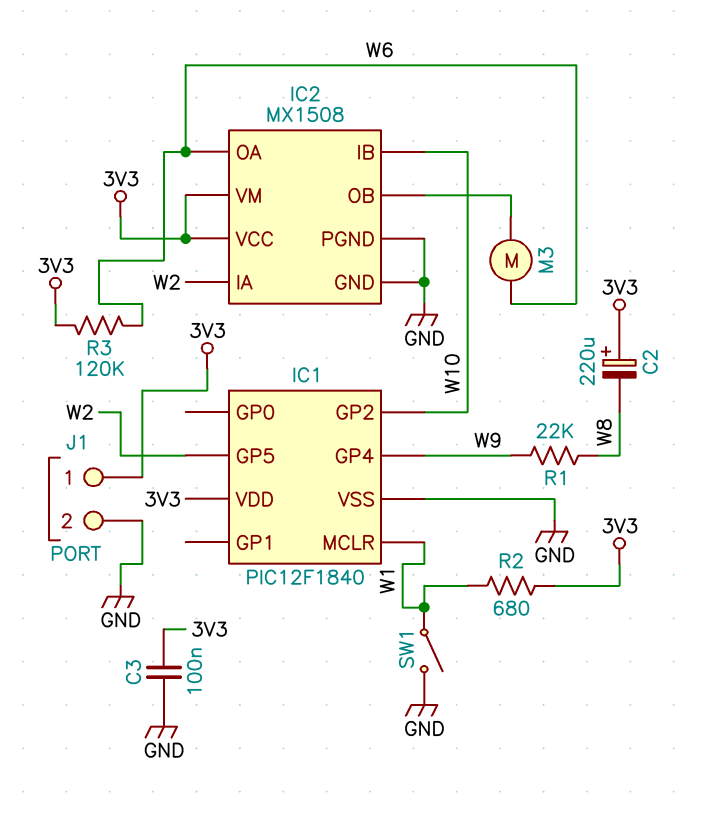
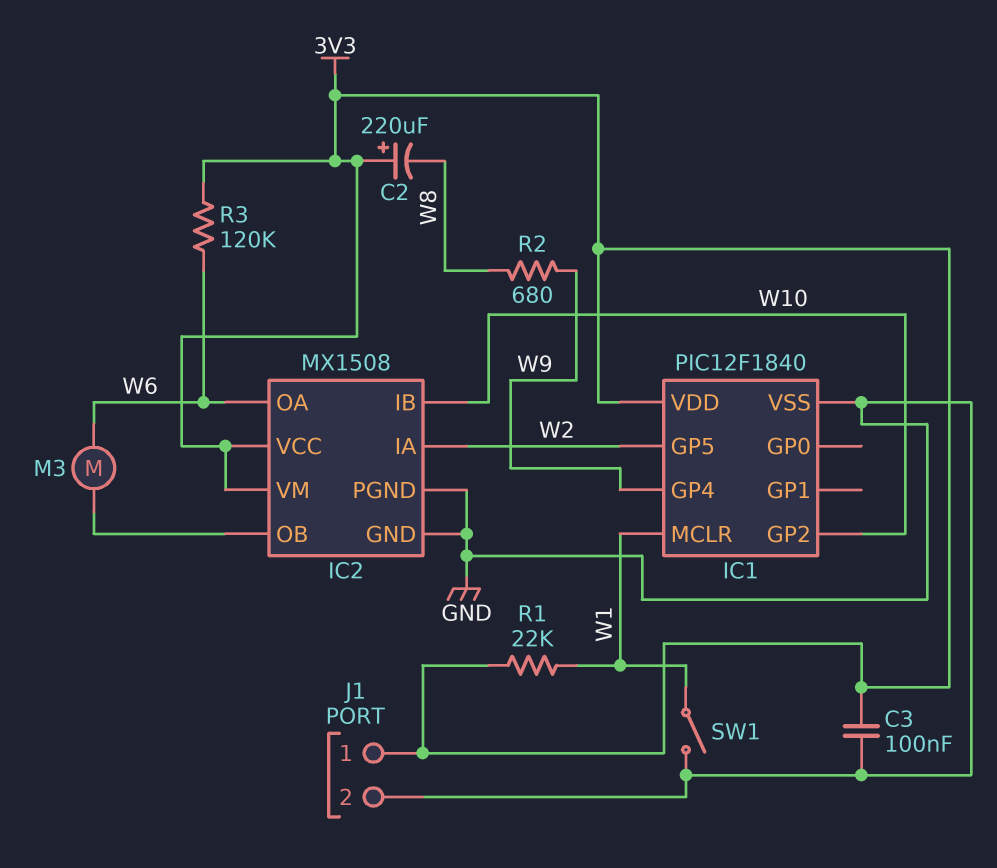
R1: 22k (W8, W9) -> 22k (3V3, W1)
R2: 680 (3V3, W1) -> 680 (W8, W9)

